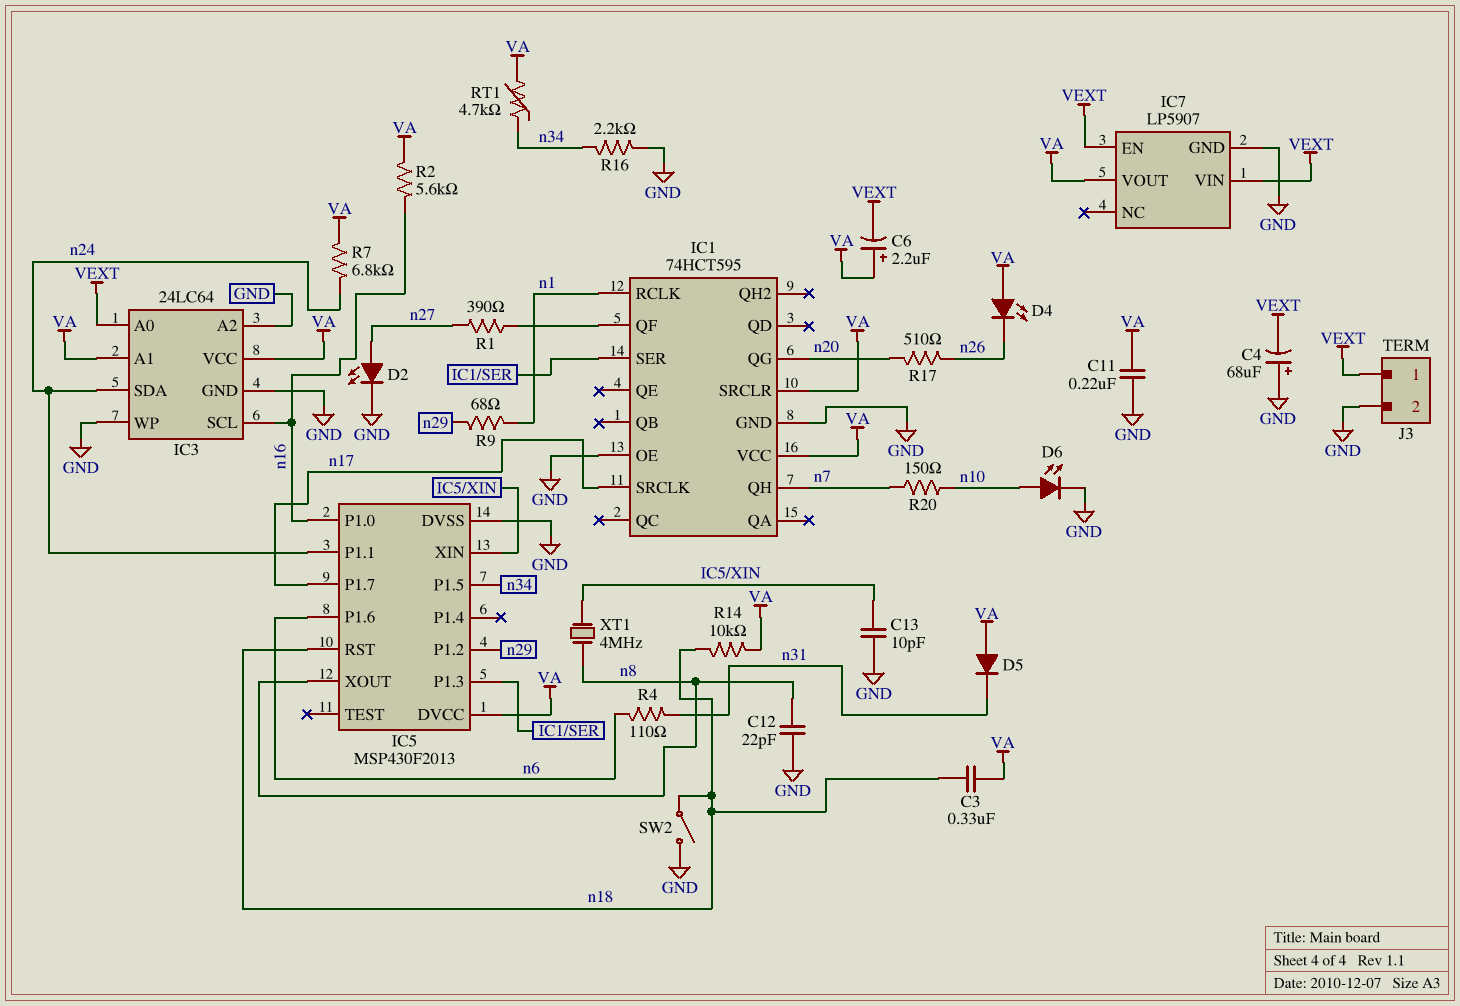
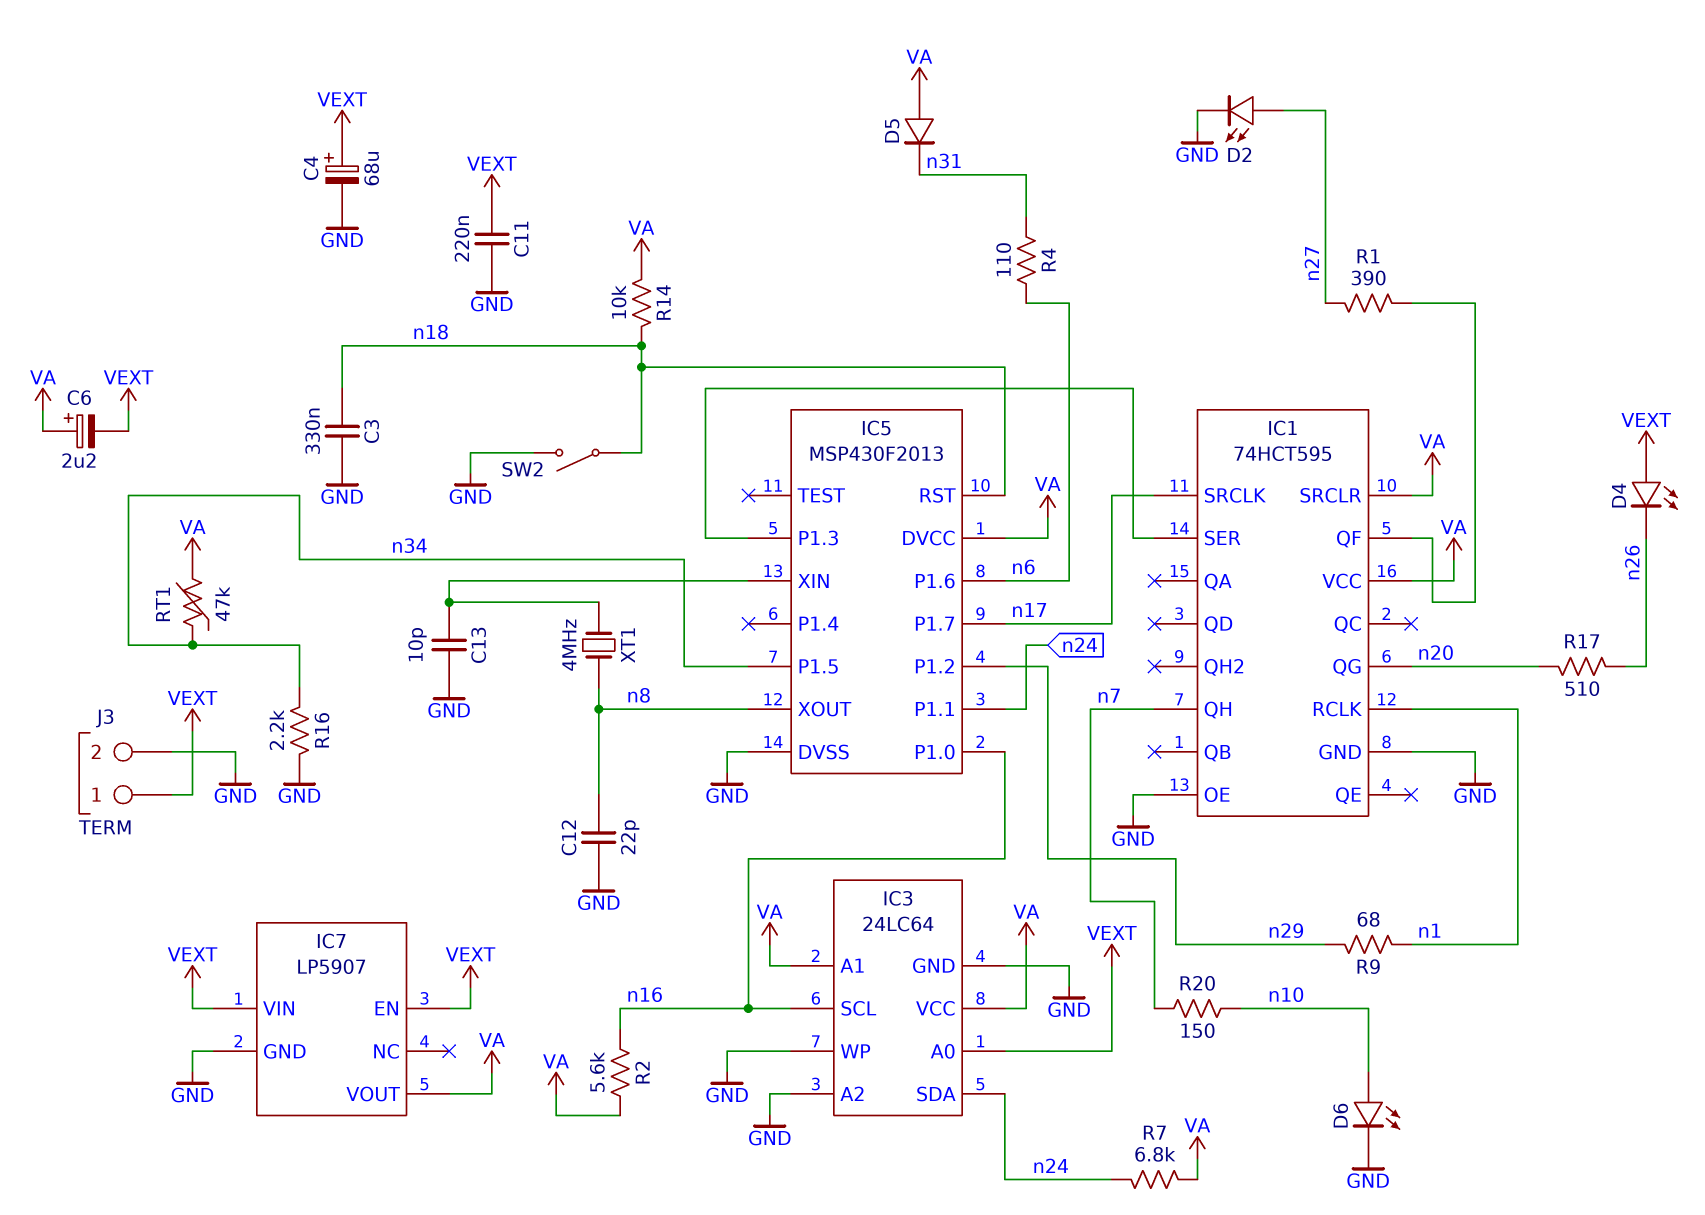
C3: 330nF (VA, n18) -> 330nF (GND, n18)
C4: 68uF (plus GND, minus VEXT) -> 68uF (plus VEXT, minus GND)
C11: 220nF (GND, VA) -> 220nF (GND, VEXT)
D4: LED (A VA, K n26) -> LED (A VEXT, K n26)
RT1: 4.7k (VA, n34) -> 47k (VA, n34)

